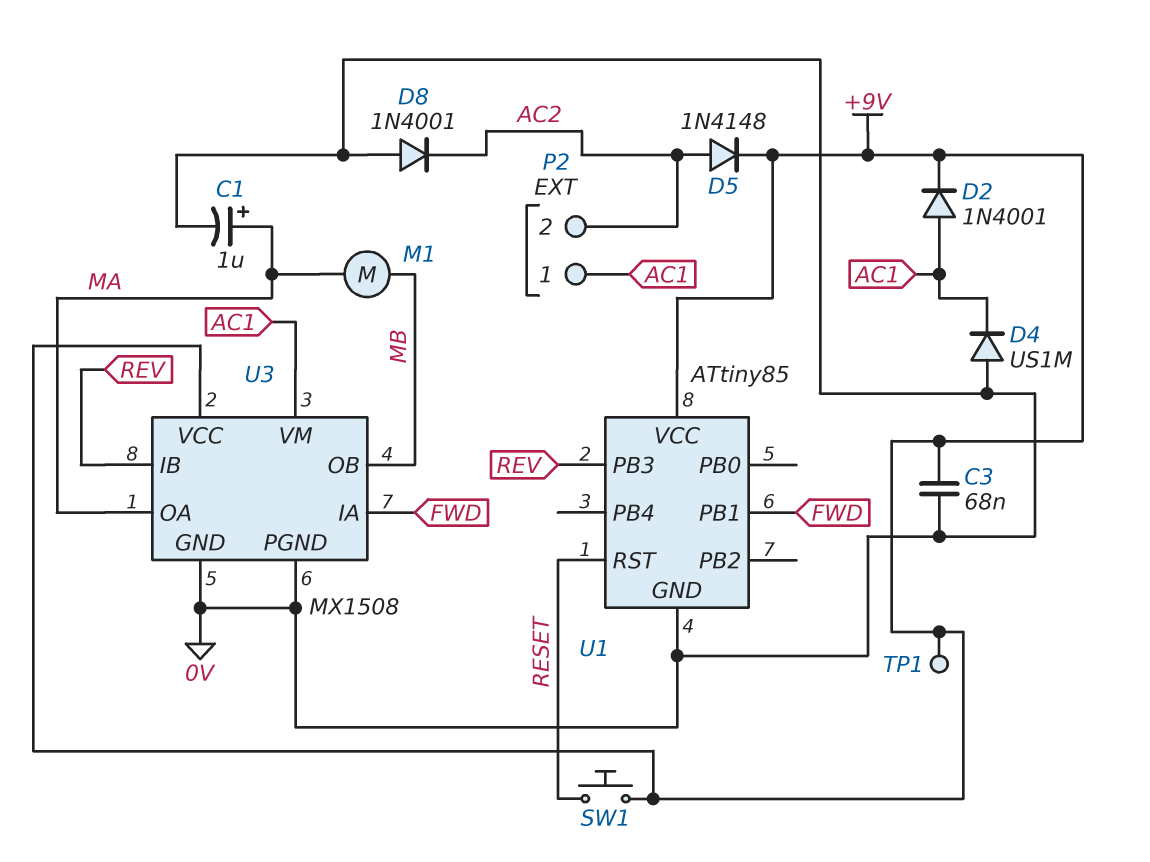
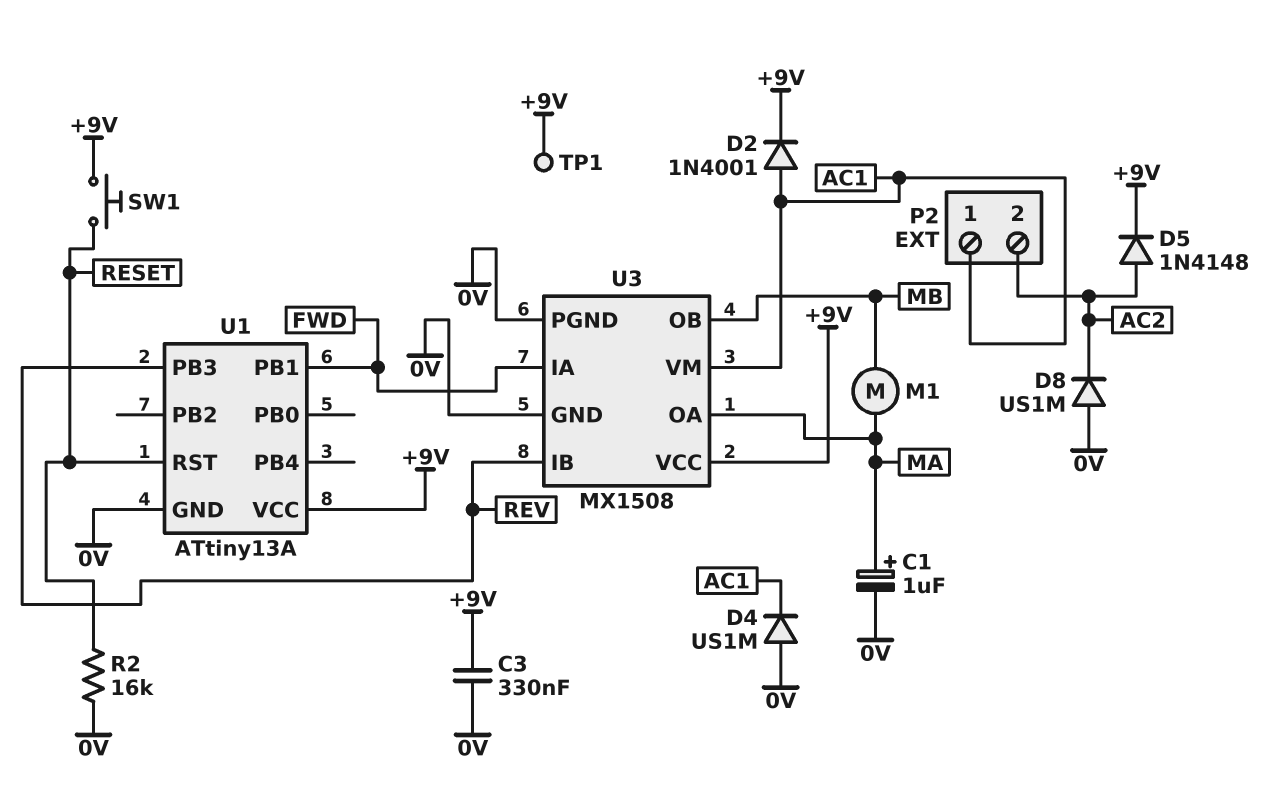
C3: 68nF (+9V, 0V) -> 330nF (+9V, 0V)
D8: diode 1N4001 (A 0V, K AC2) -> diode US1M (A 0V, K AC2)
R2: none -> 16k (0V, RESET)
U1: ATtiny85 -> ATtiny13A

